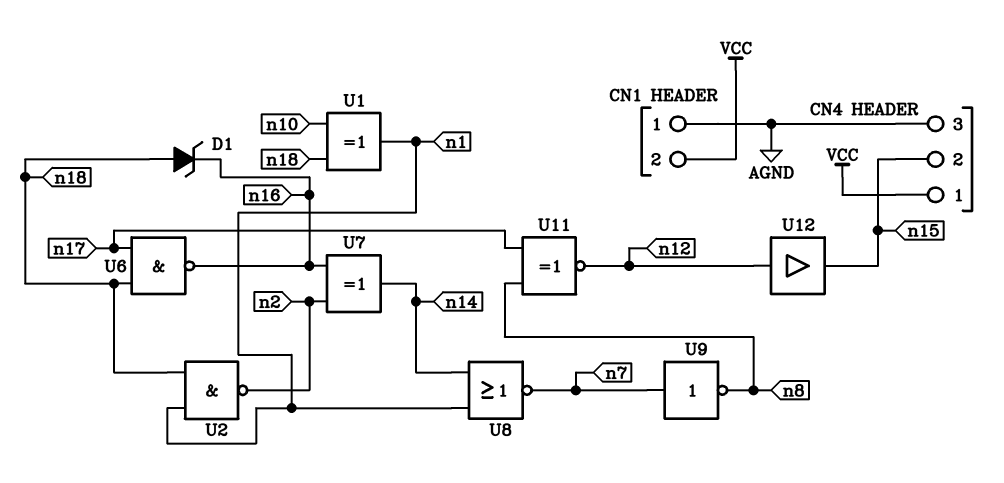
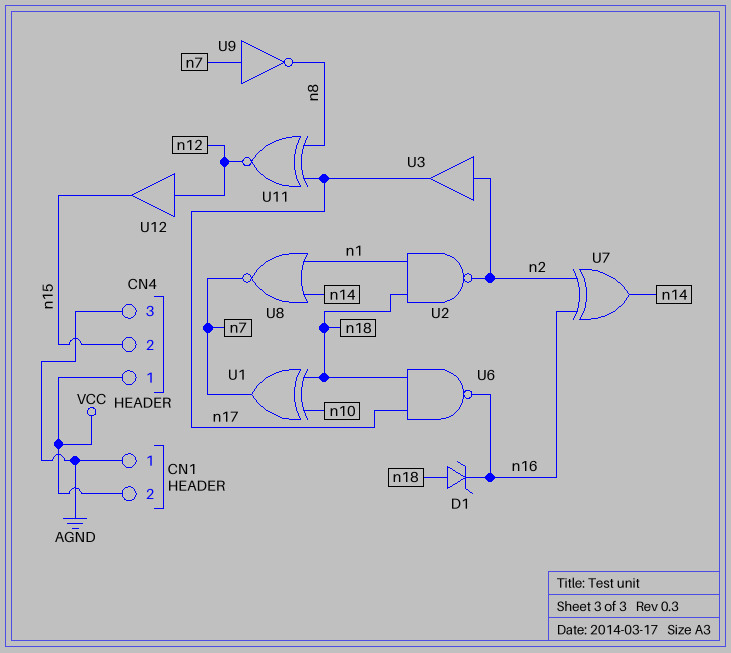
U1: XOR (in n10, in n18, out n1) -> XOR (in n10, in n18, out n7)
U3: none -> buffer (in n2, out n17)

